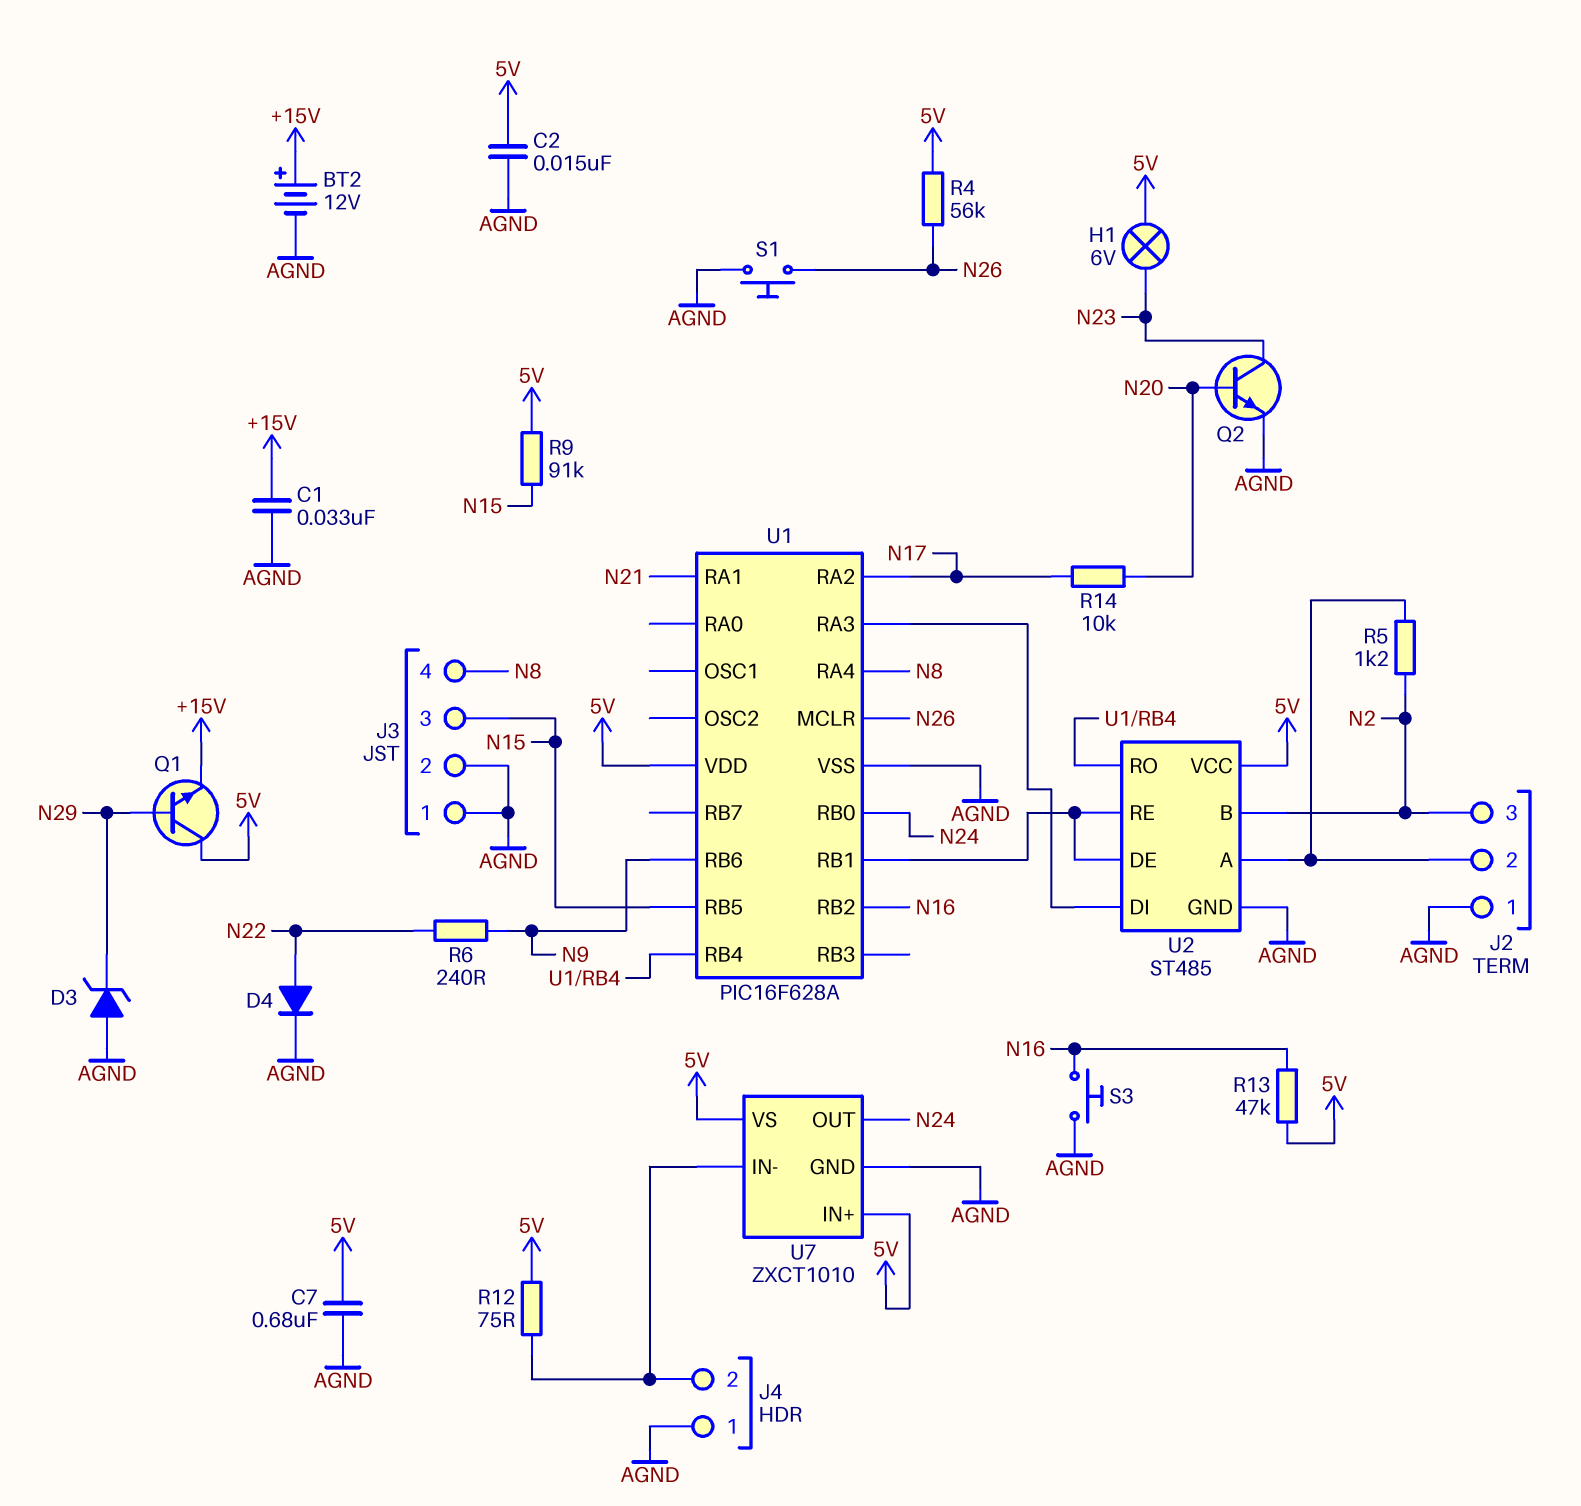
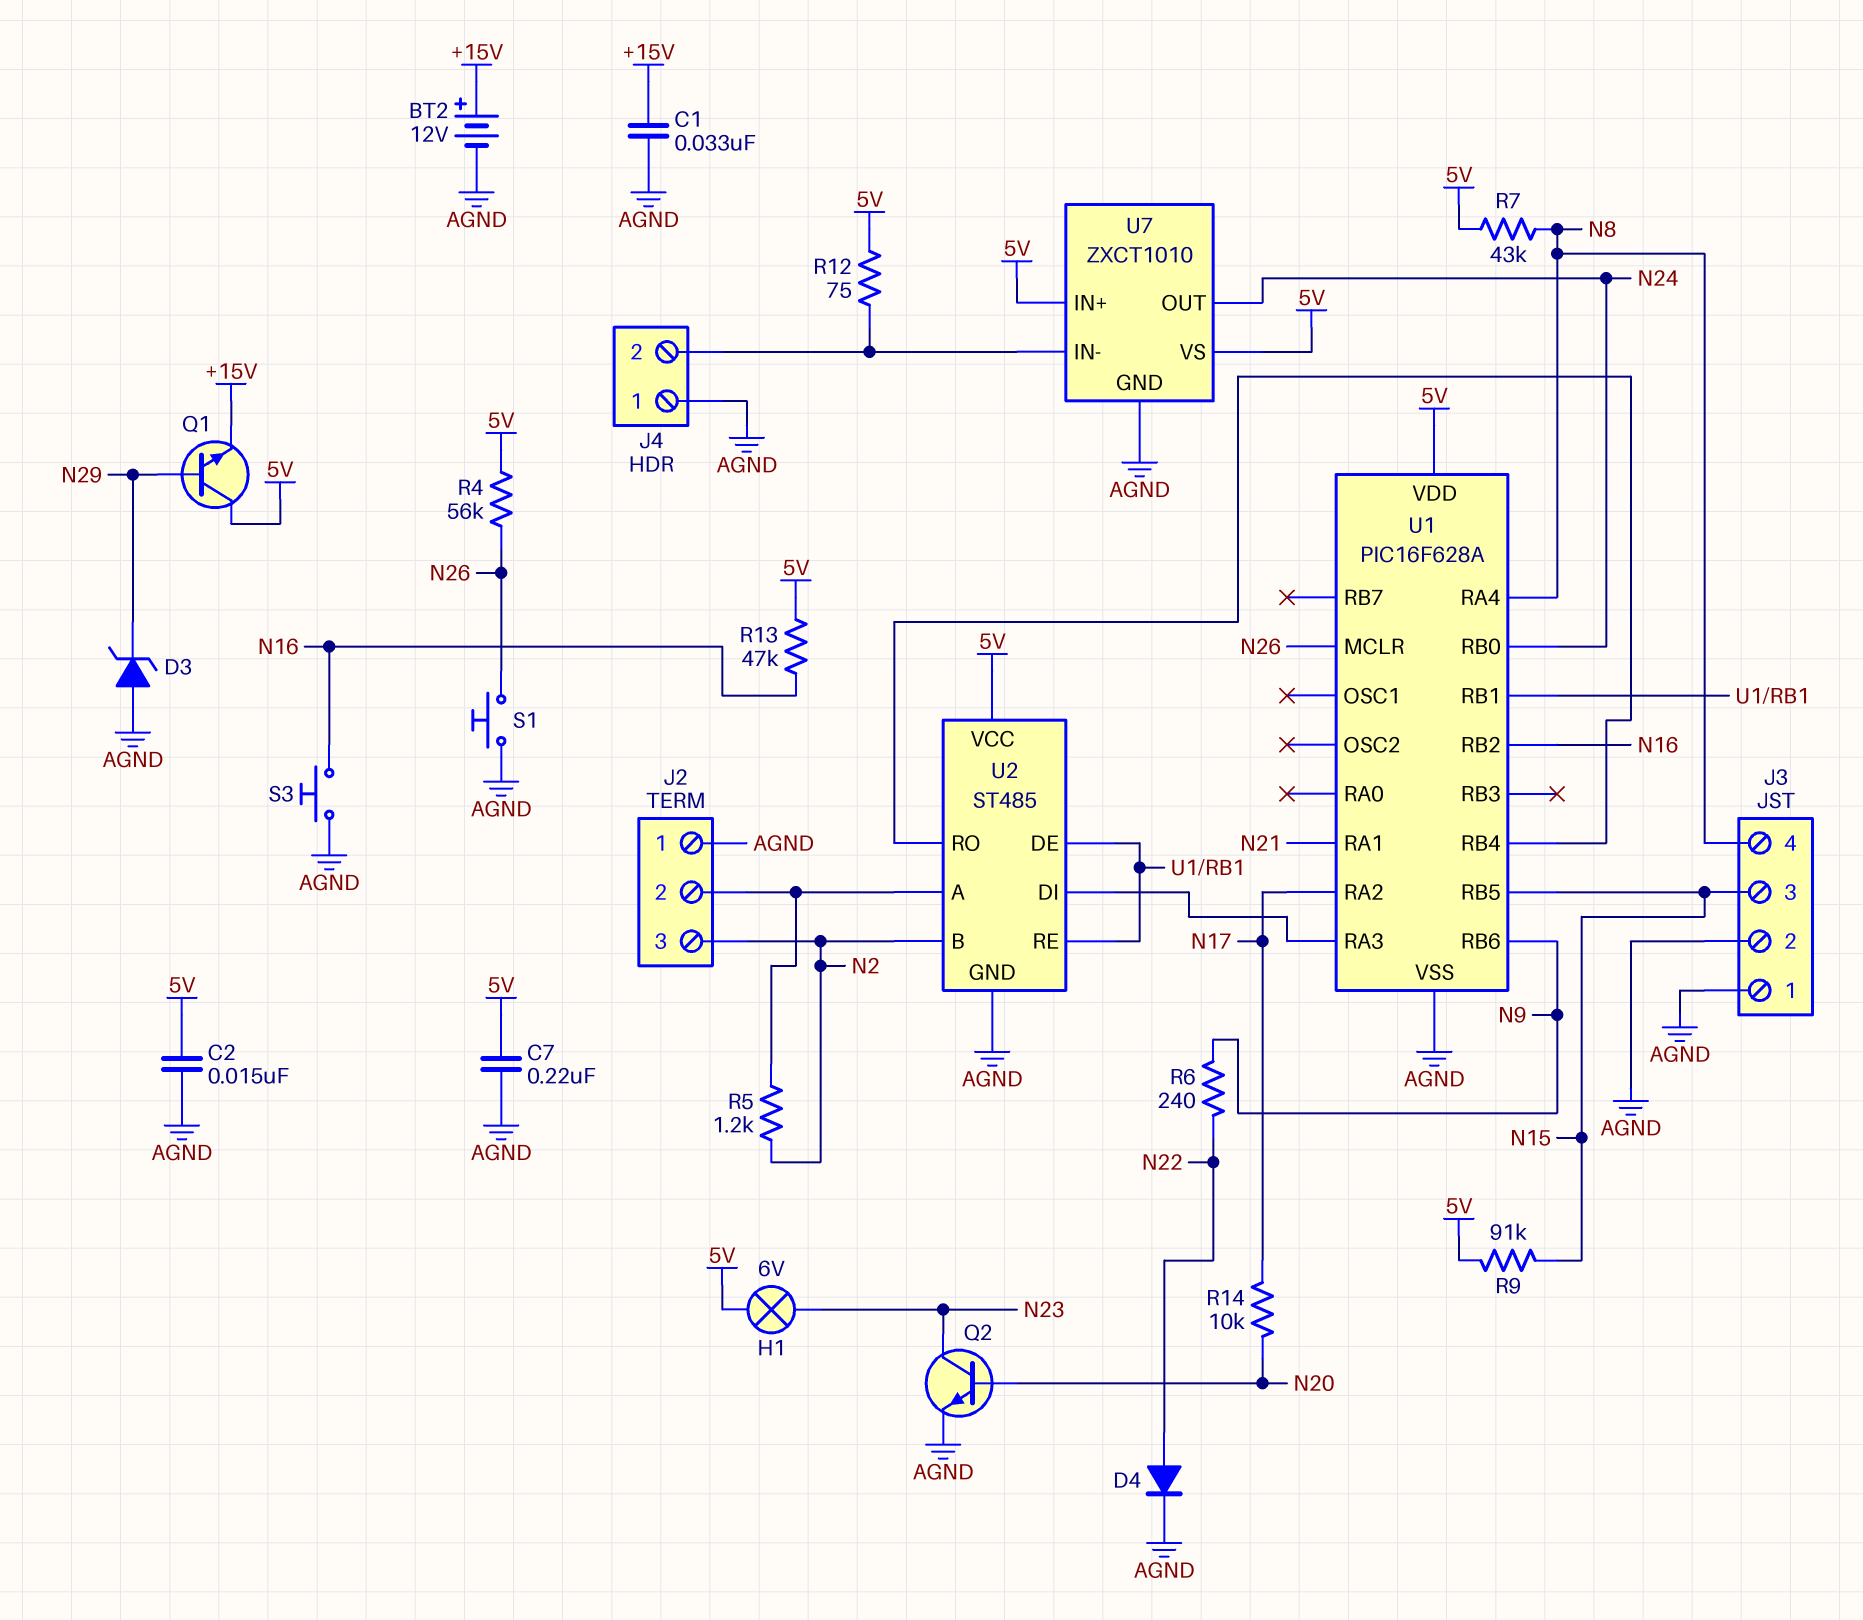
C7: 680nF (5V, AGND) -> 220nF (5V, AGND)
R7: none -> 43k (5V, N8)

